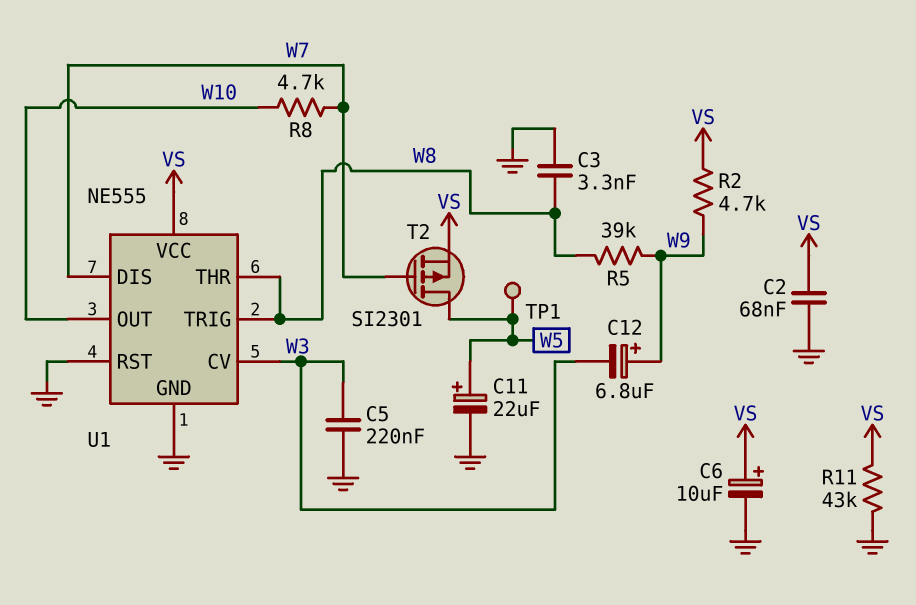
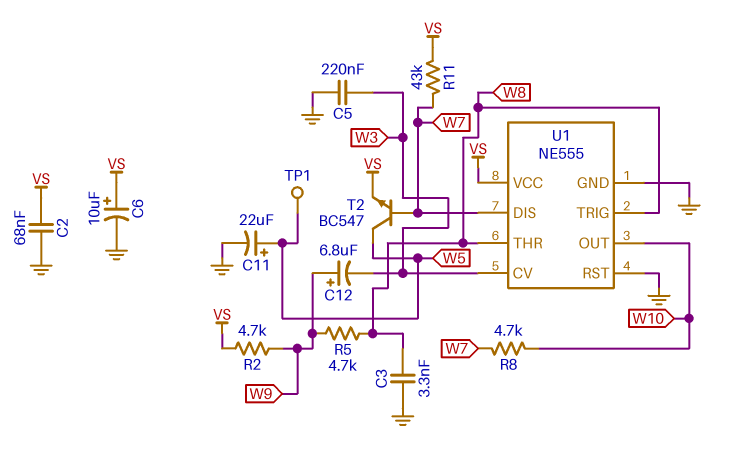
R5: 39k (W8, W9) -> 4.7k (W8, W9)
R11: 43k (GND, VS) -> 43k (VS, W7)
T2: PMOS SI2301 (G W7, D W5, S VS) -> NPN BC547 (B W7, C W5, E VS)

